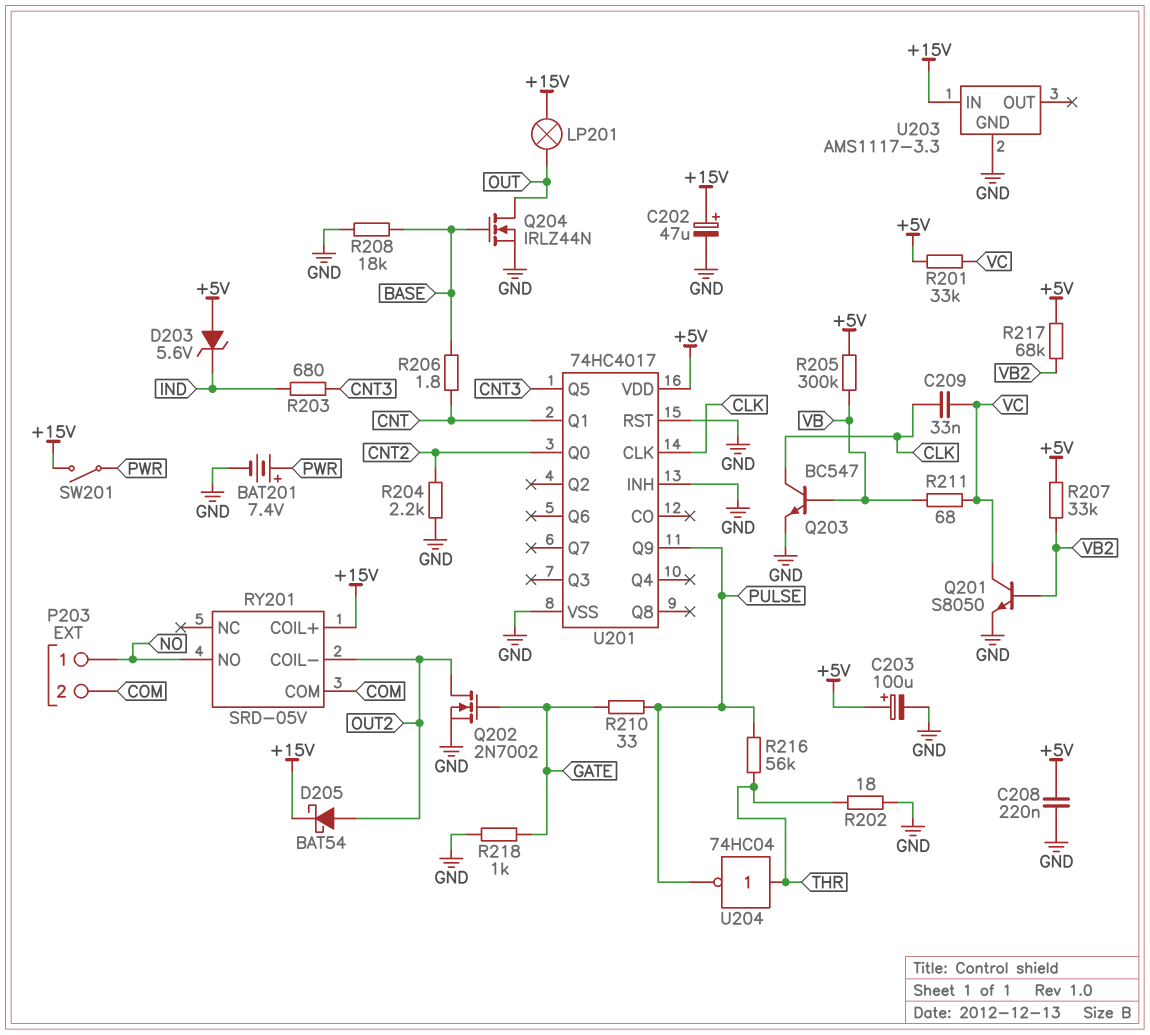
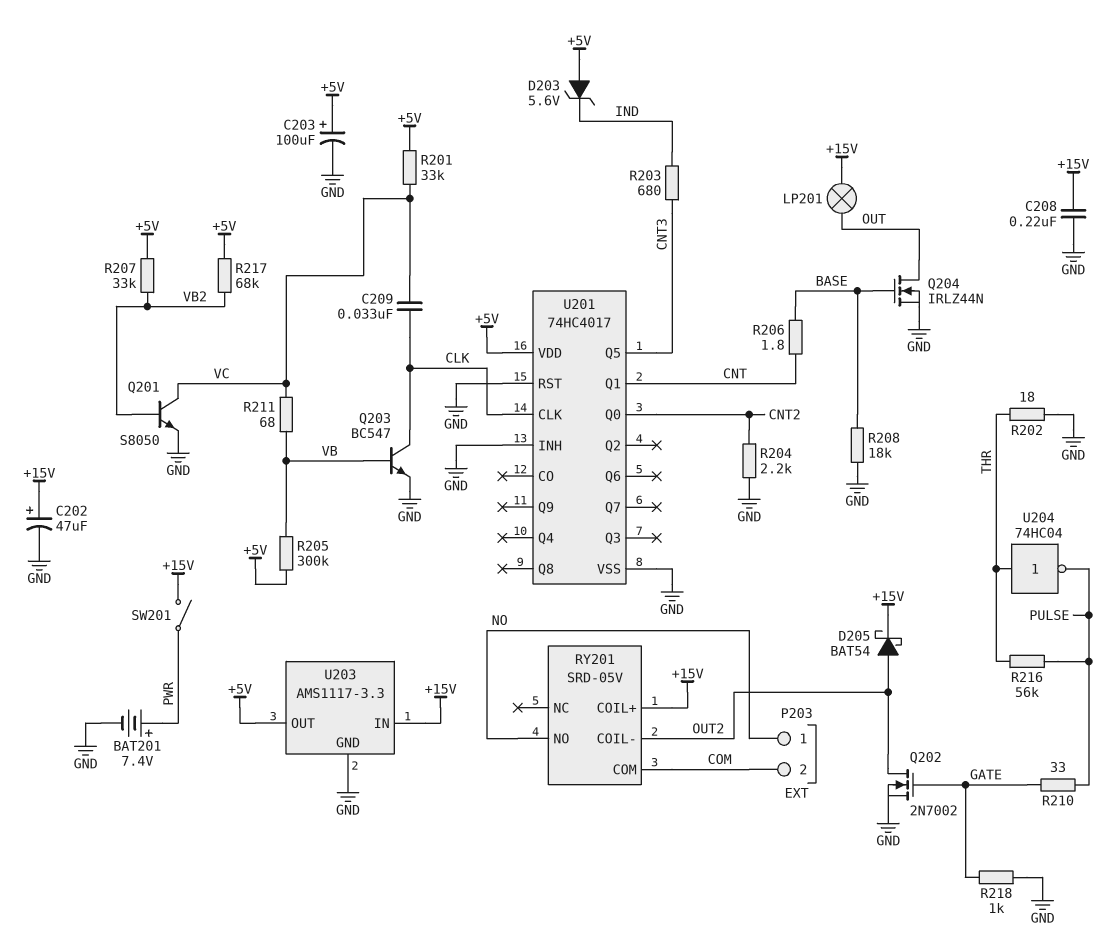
C208: 220nF (+5V, GND) -> 220nF (+15V, GND)
U201 pin Q9: PULSE -> none
U203 pin OUT: none -> +5V

